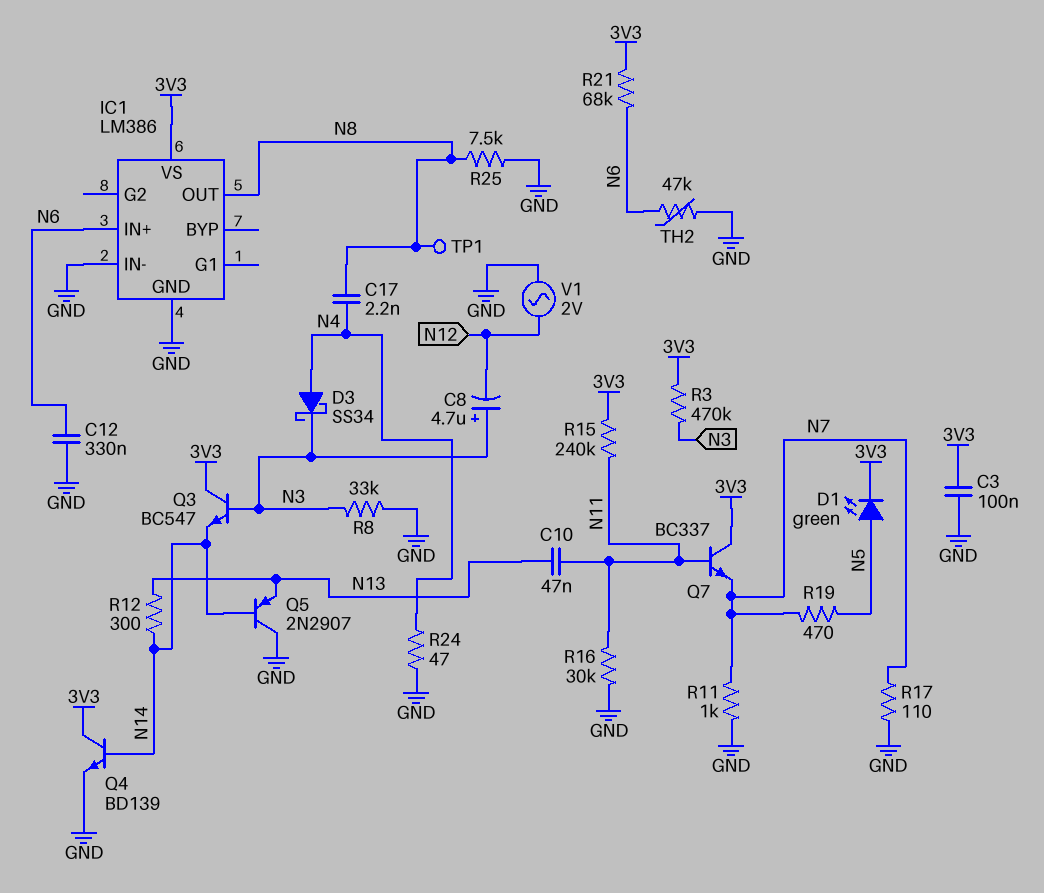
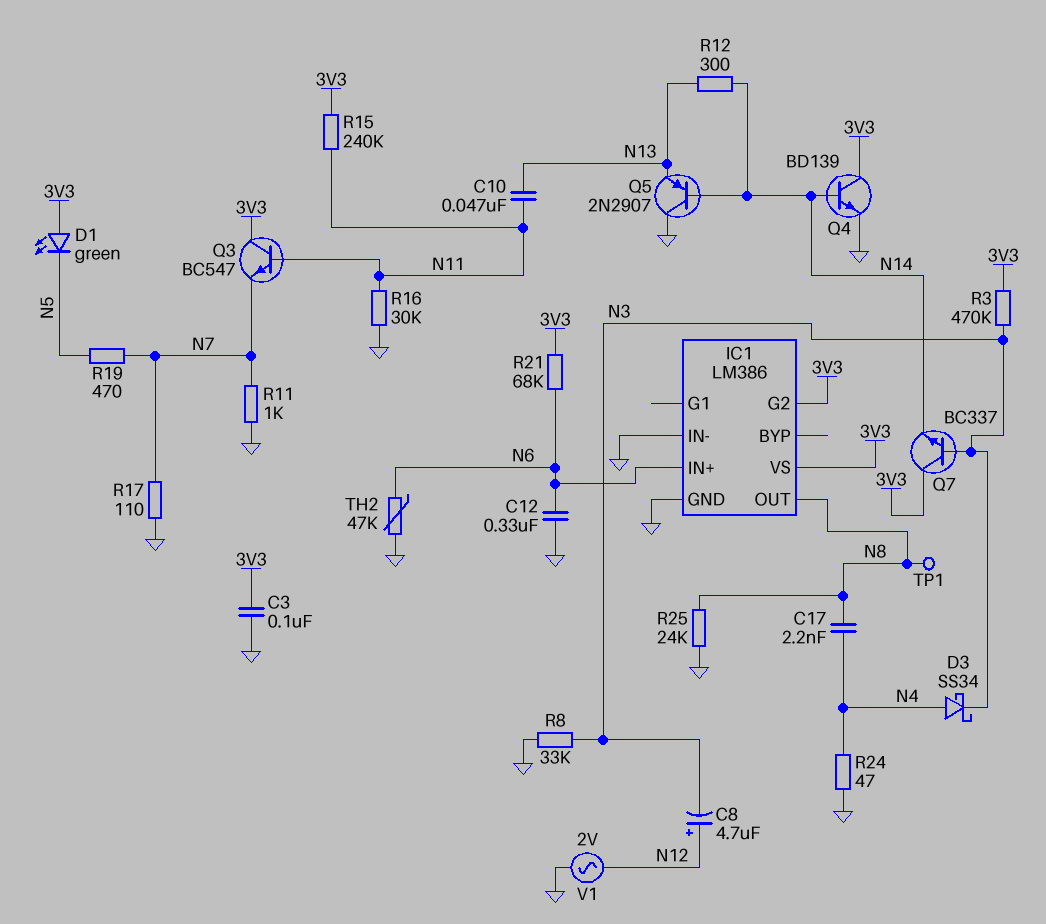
C8: 4.7uF (plus N3, minus N12) -> 4.7uF (plus N12, minus N3)
D1: LED green (A N5, K 3V3) -> LED green (A 3V3, K N5)
IC1 pin G2: none -> 3V3
Q3: NPN BC547 (B N3, C 3V3, E N14) -> NPN BC547 (B N11, C 3V3, E N7)
Q7: NPN BC337 (B N11, C 3V3, E N7) -> NPN BC337 (B N3, C 3V3, E N14)
R25: 7.5k (GND, N8) -> 24k (GND, N8)

